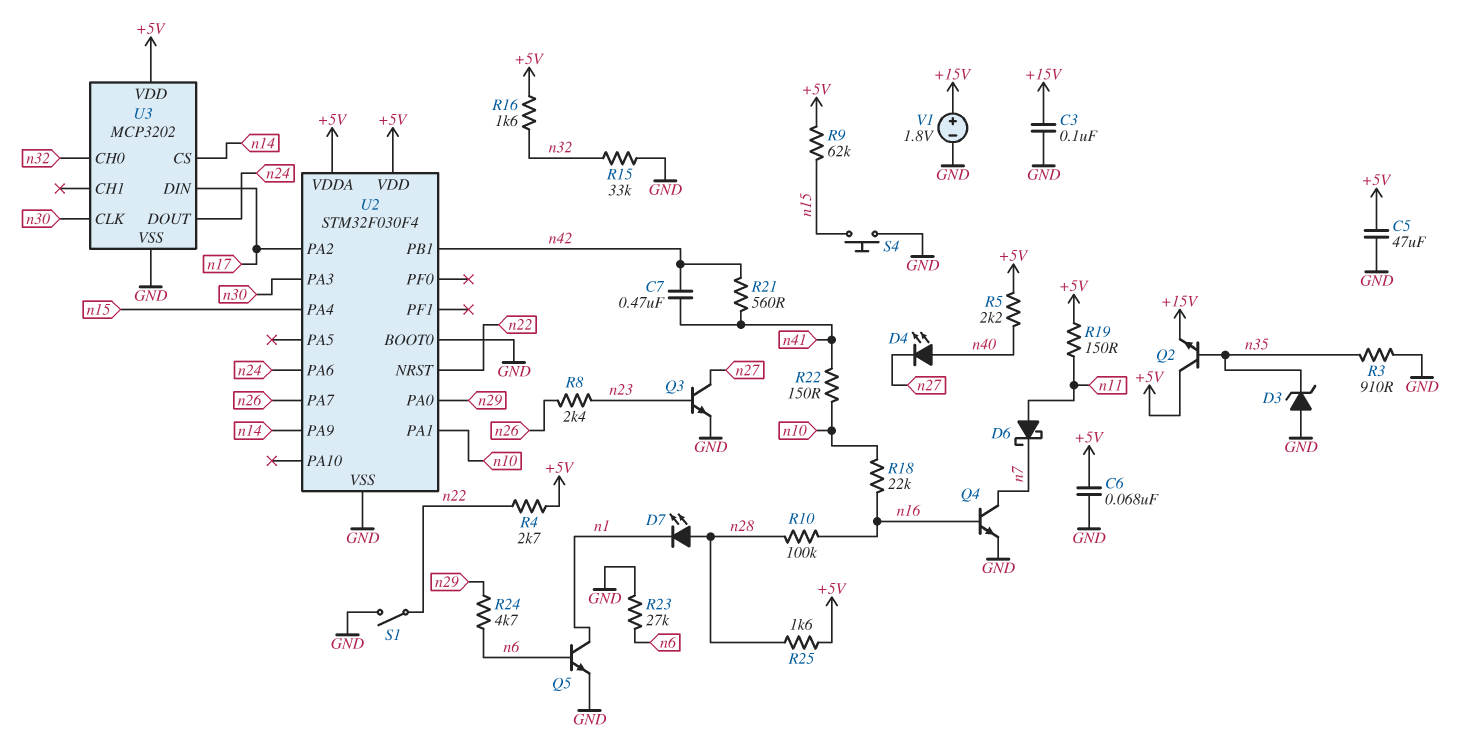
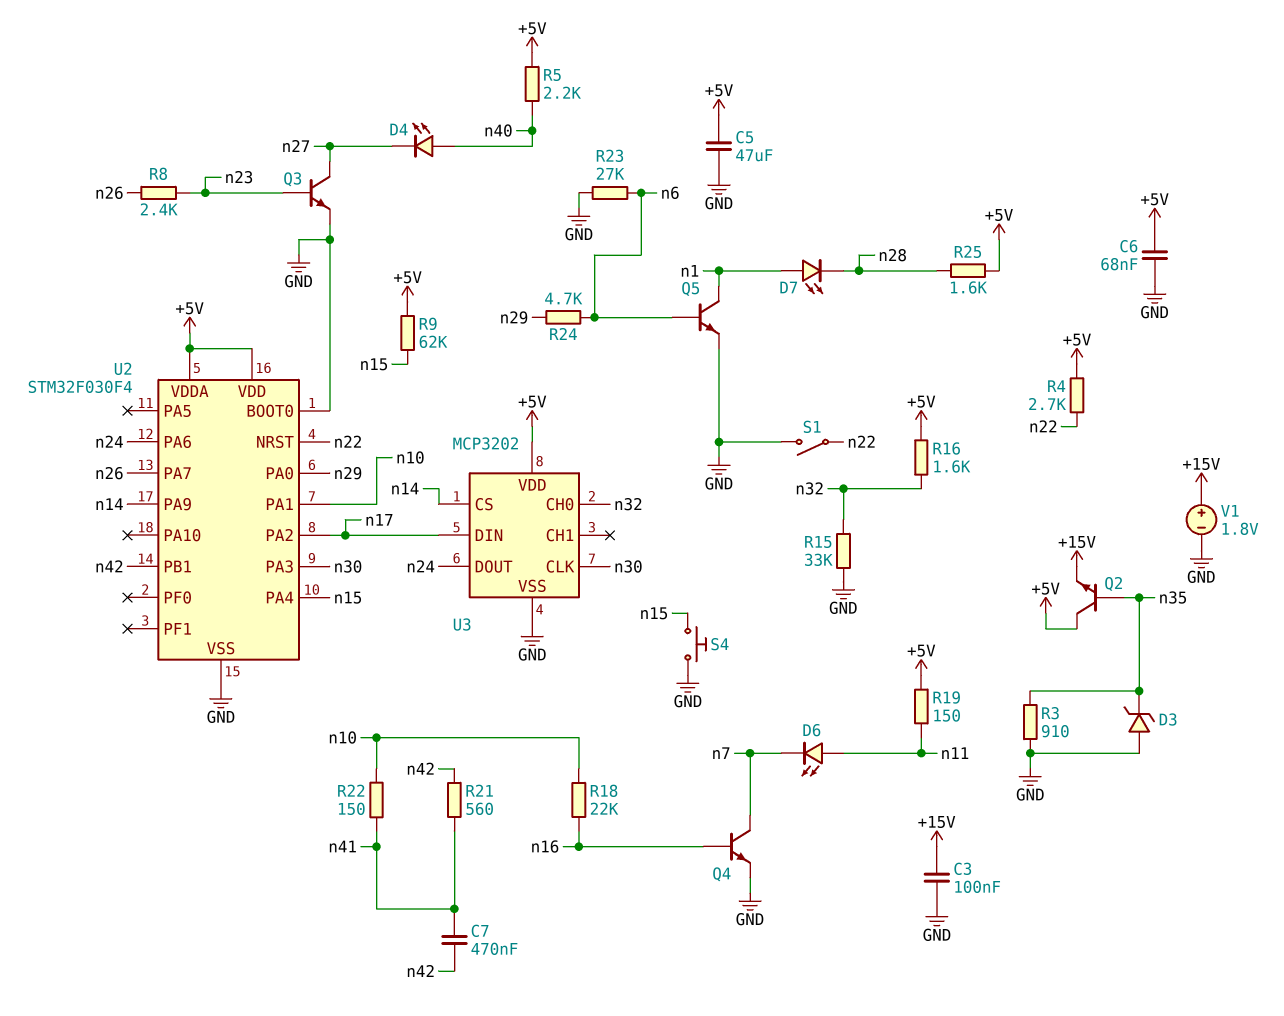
D6: schottky (A n11, K n7) -> LED (A n11, K n7)
D7: LED (A n28, K n1) -> LED (A n1, K n28)
R10: 100k (n16, n28) -> none

